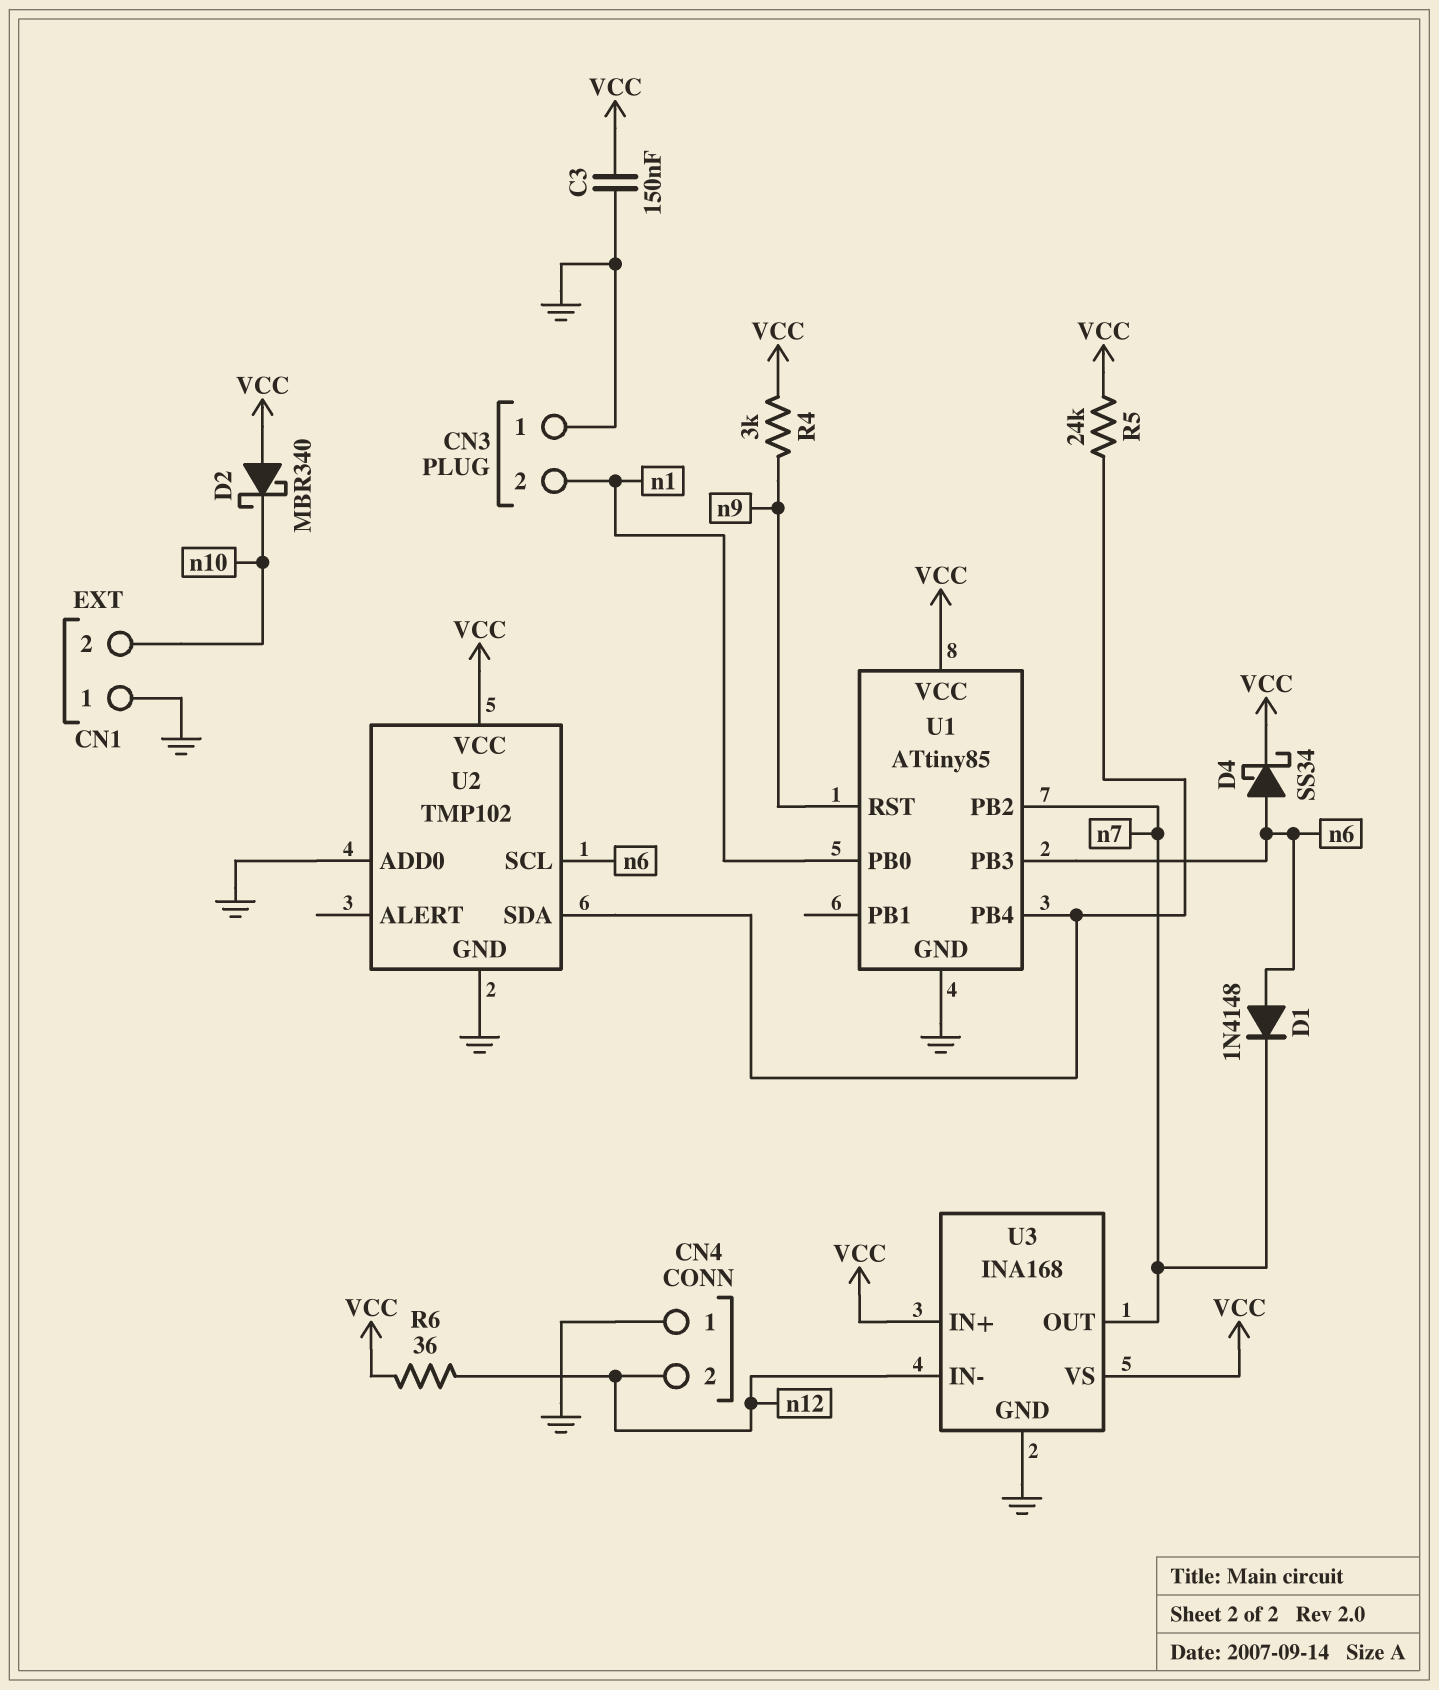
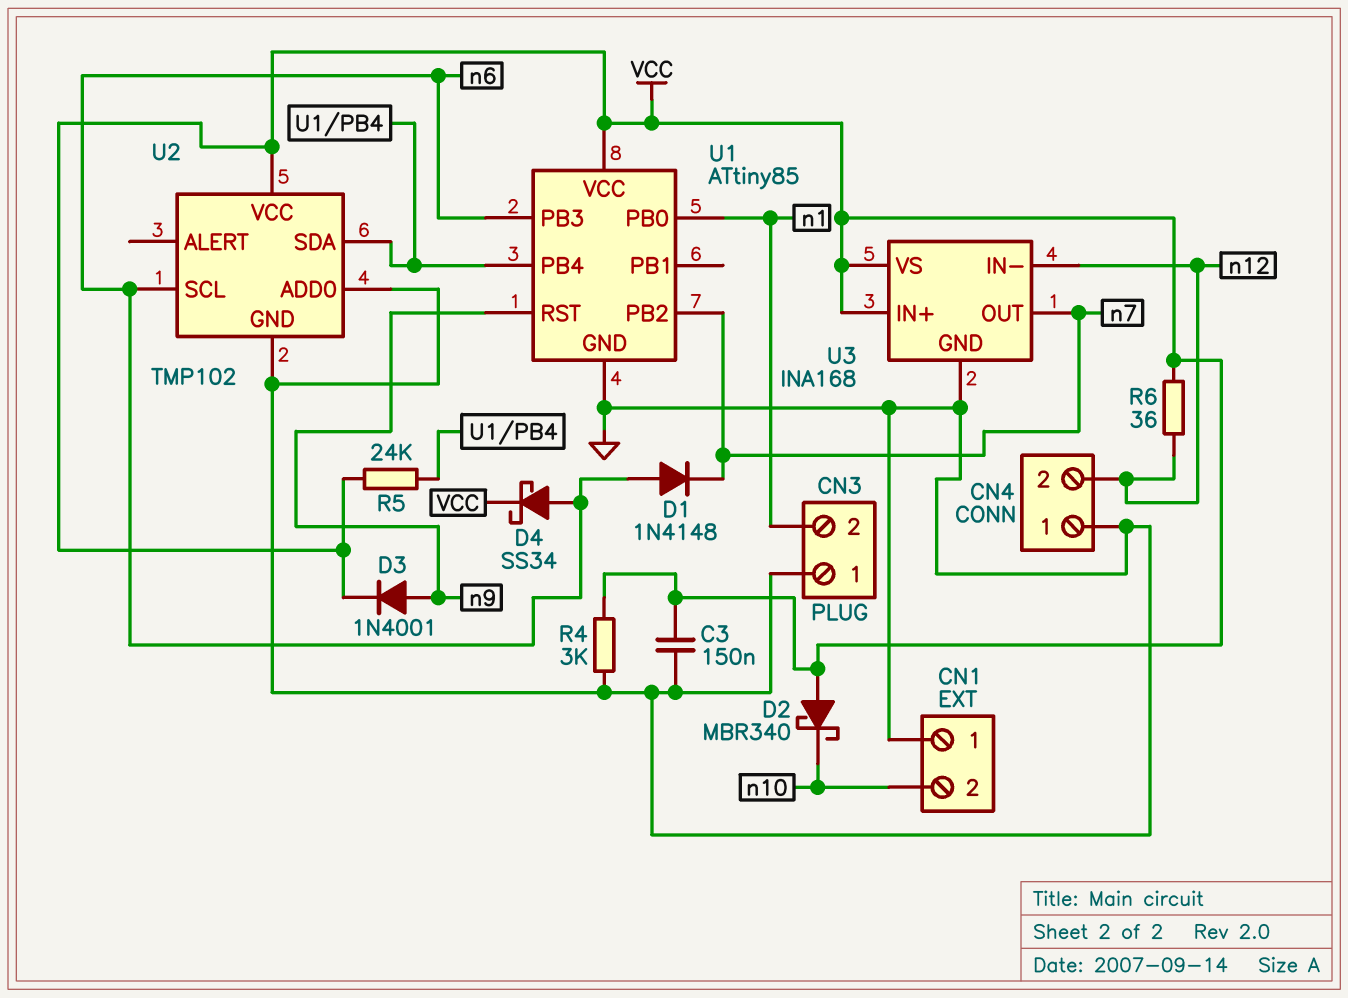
D3: none -> diode 1N4001 (A n9, K VCC)
R4: 3k (VCC, n9) -> 3k (GND, VCC)

